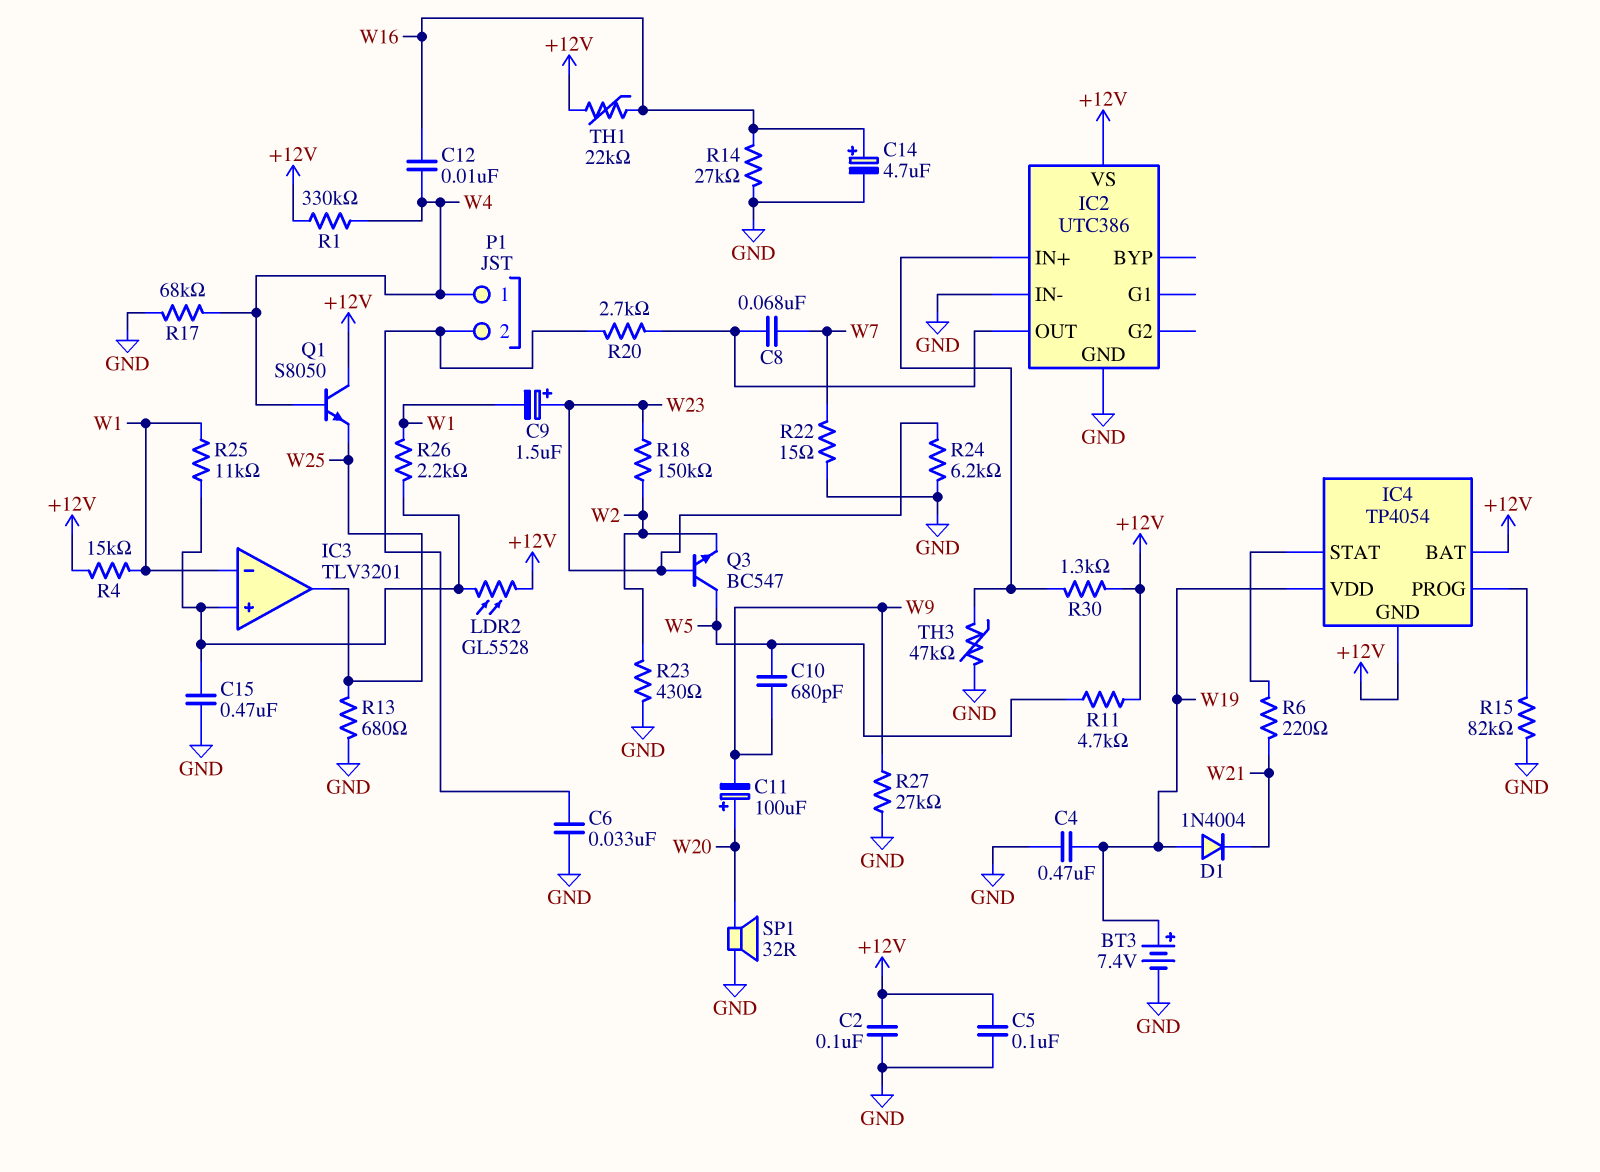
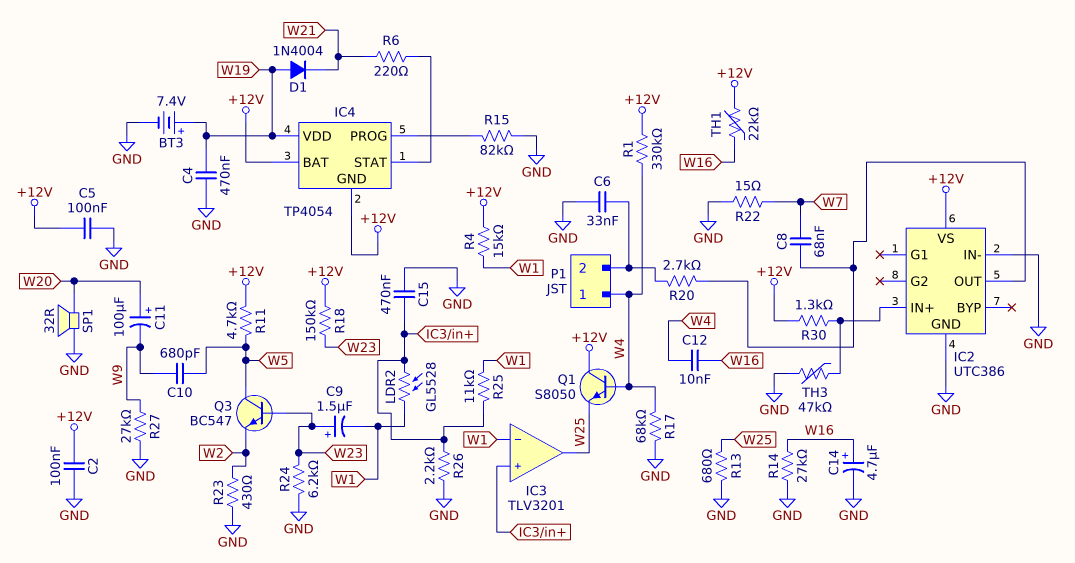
LDR2: GL5528 (+12V, IC3/in+) -> GL5528 (IC3/in+, W1)
R18: 150k (W2, W23) -> 150k (+12V, W23)
R26: 2.2k (IC3/in+, W1) -> 2.2k (GND, IC3/in+)

